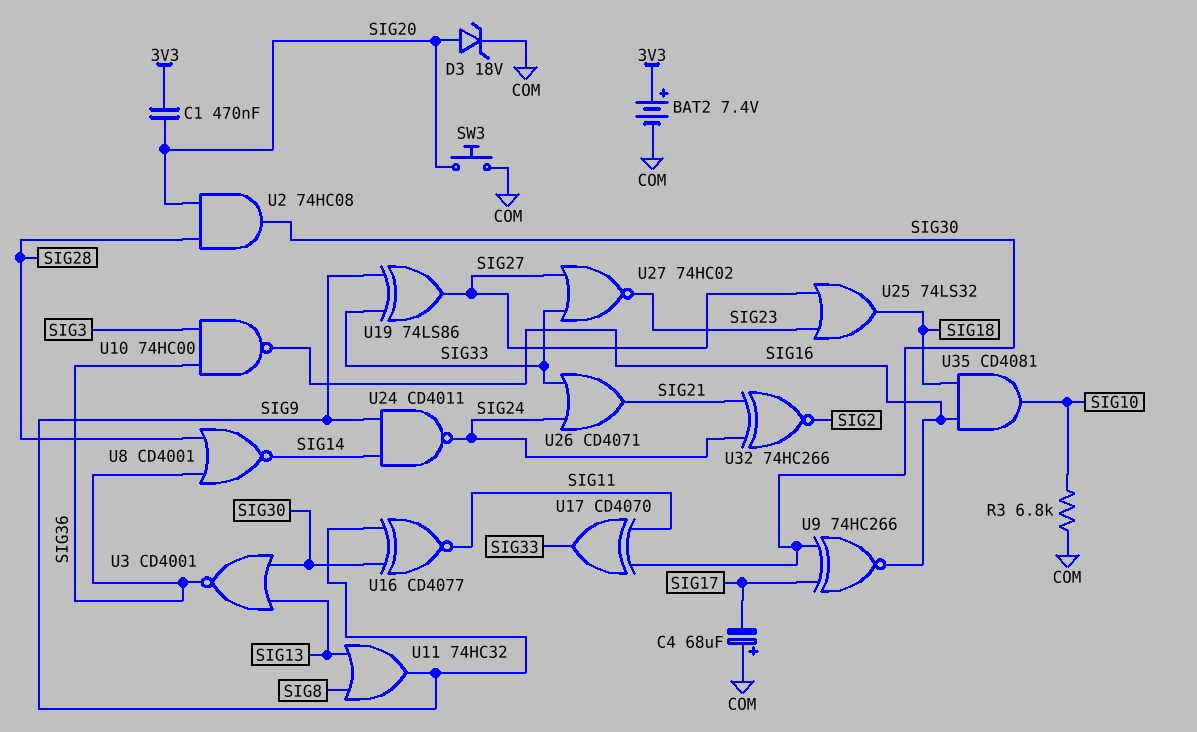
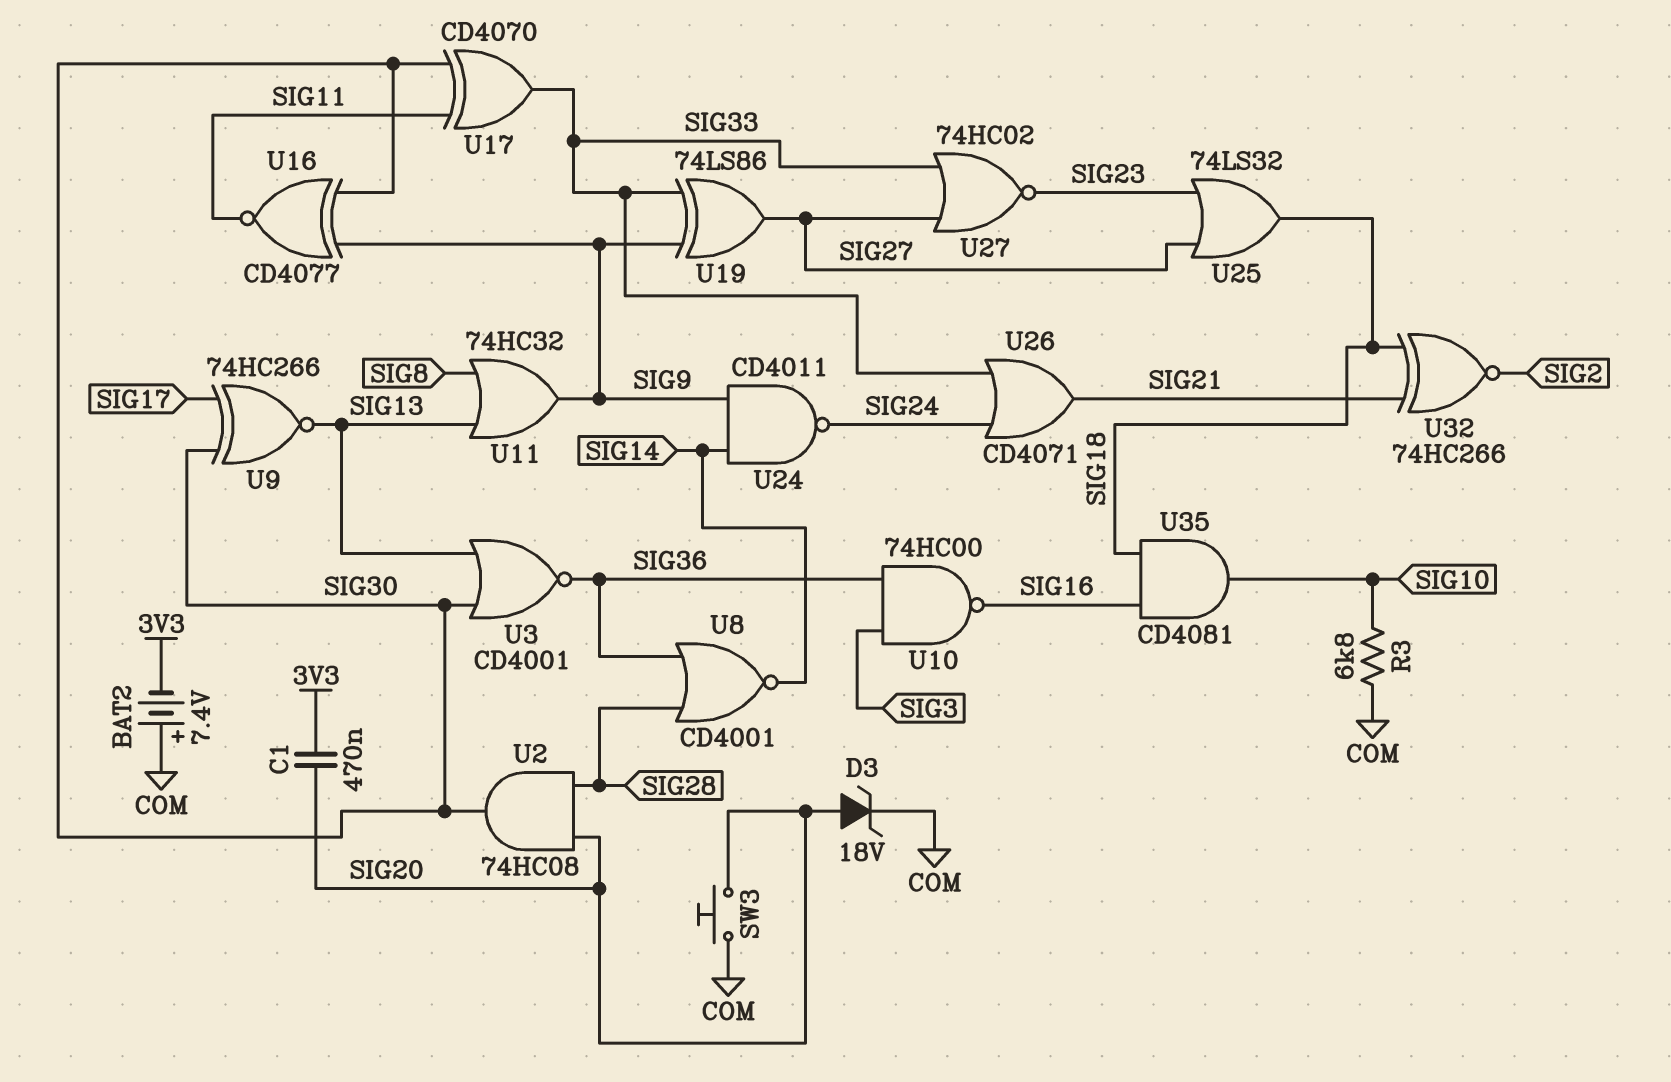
BAT2: 7.4V (plus 3V3, minus COM) -> 7.4V (plus COM, minus 3V3)
C4: 68uF (plus COM, minus SIG17) -> none
U9: XNOR 74HC266 (in SIG17, in SIG30, out SIG16) -> XNOR 74HC266 (in SIG17, in SIG30, out SIG13)
U32: XNOR 74HC266 (in SIG21, in SIG24, out SIG2) -> XNOR 74HC266 (in SIG18, in SIG21, out SIG2)

